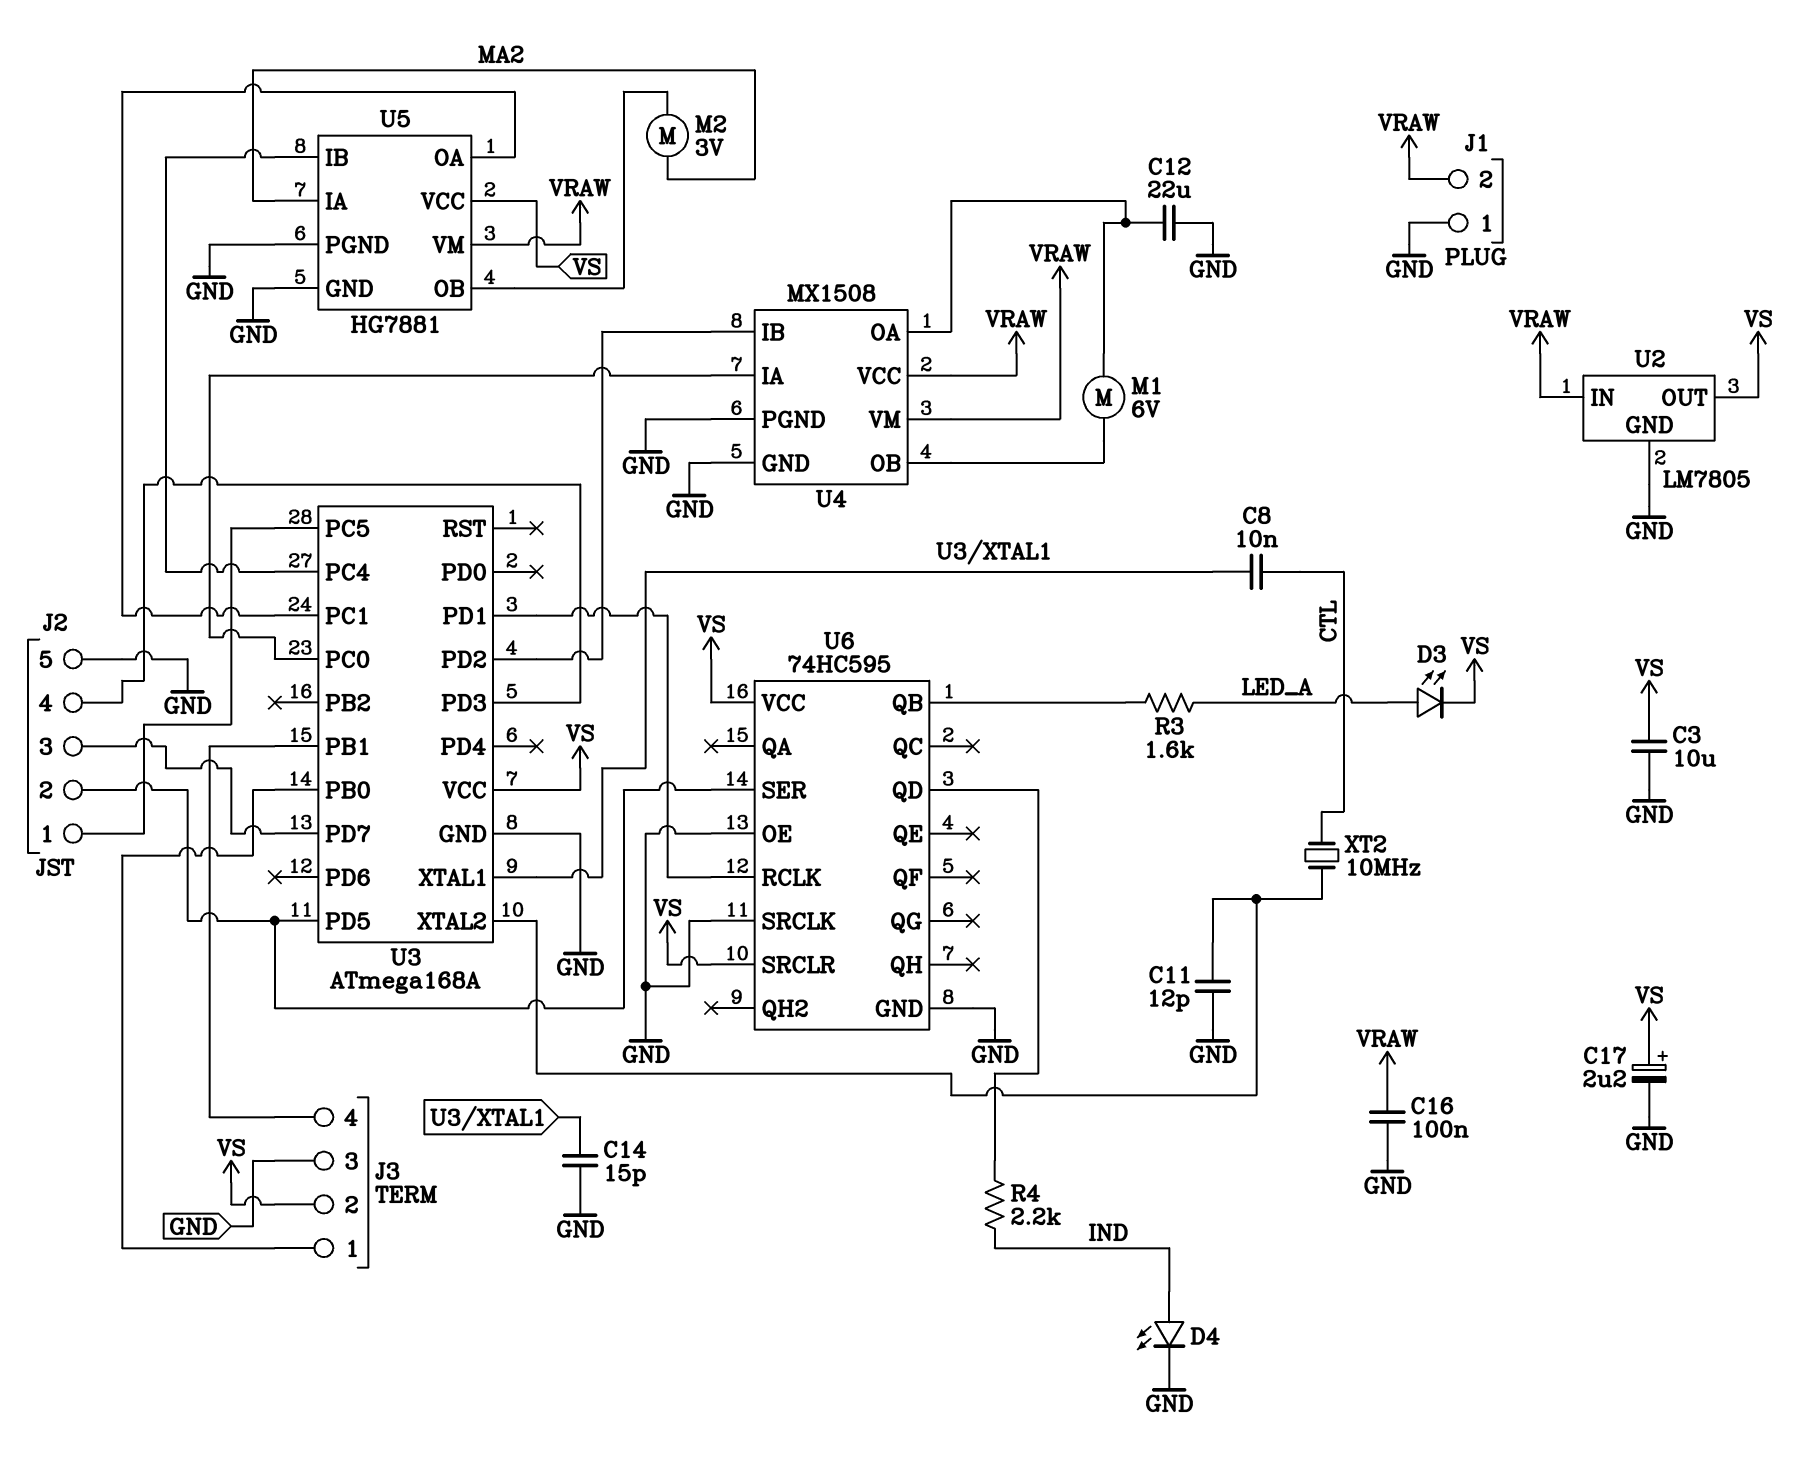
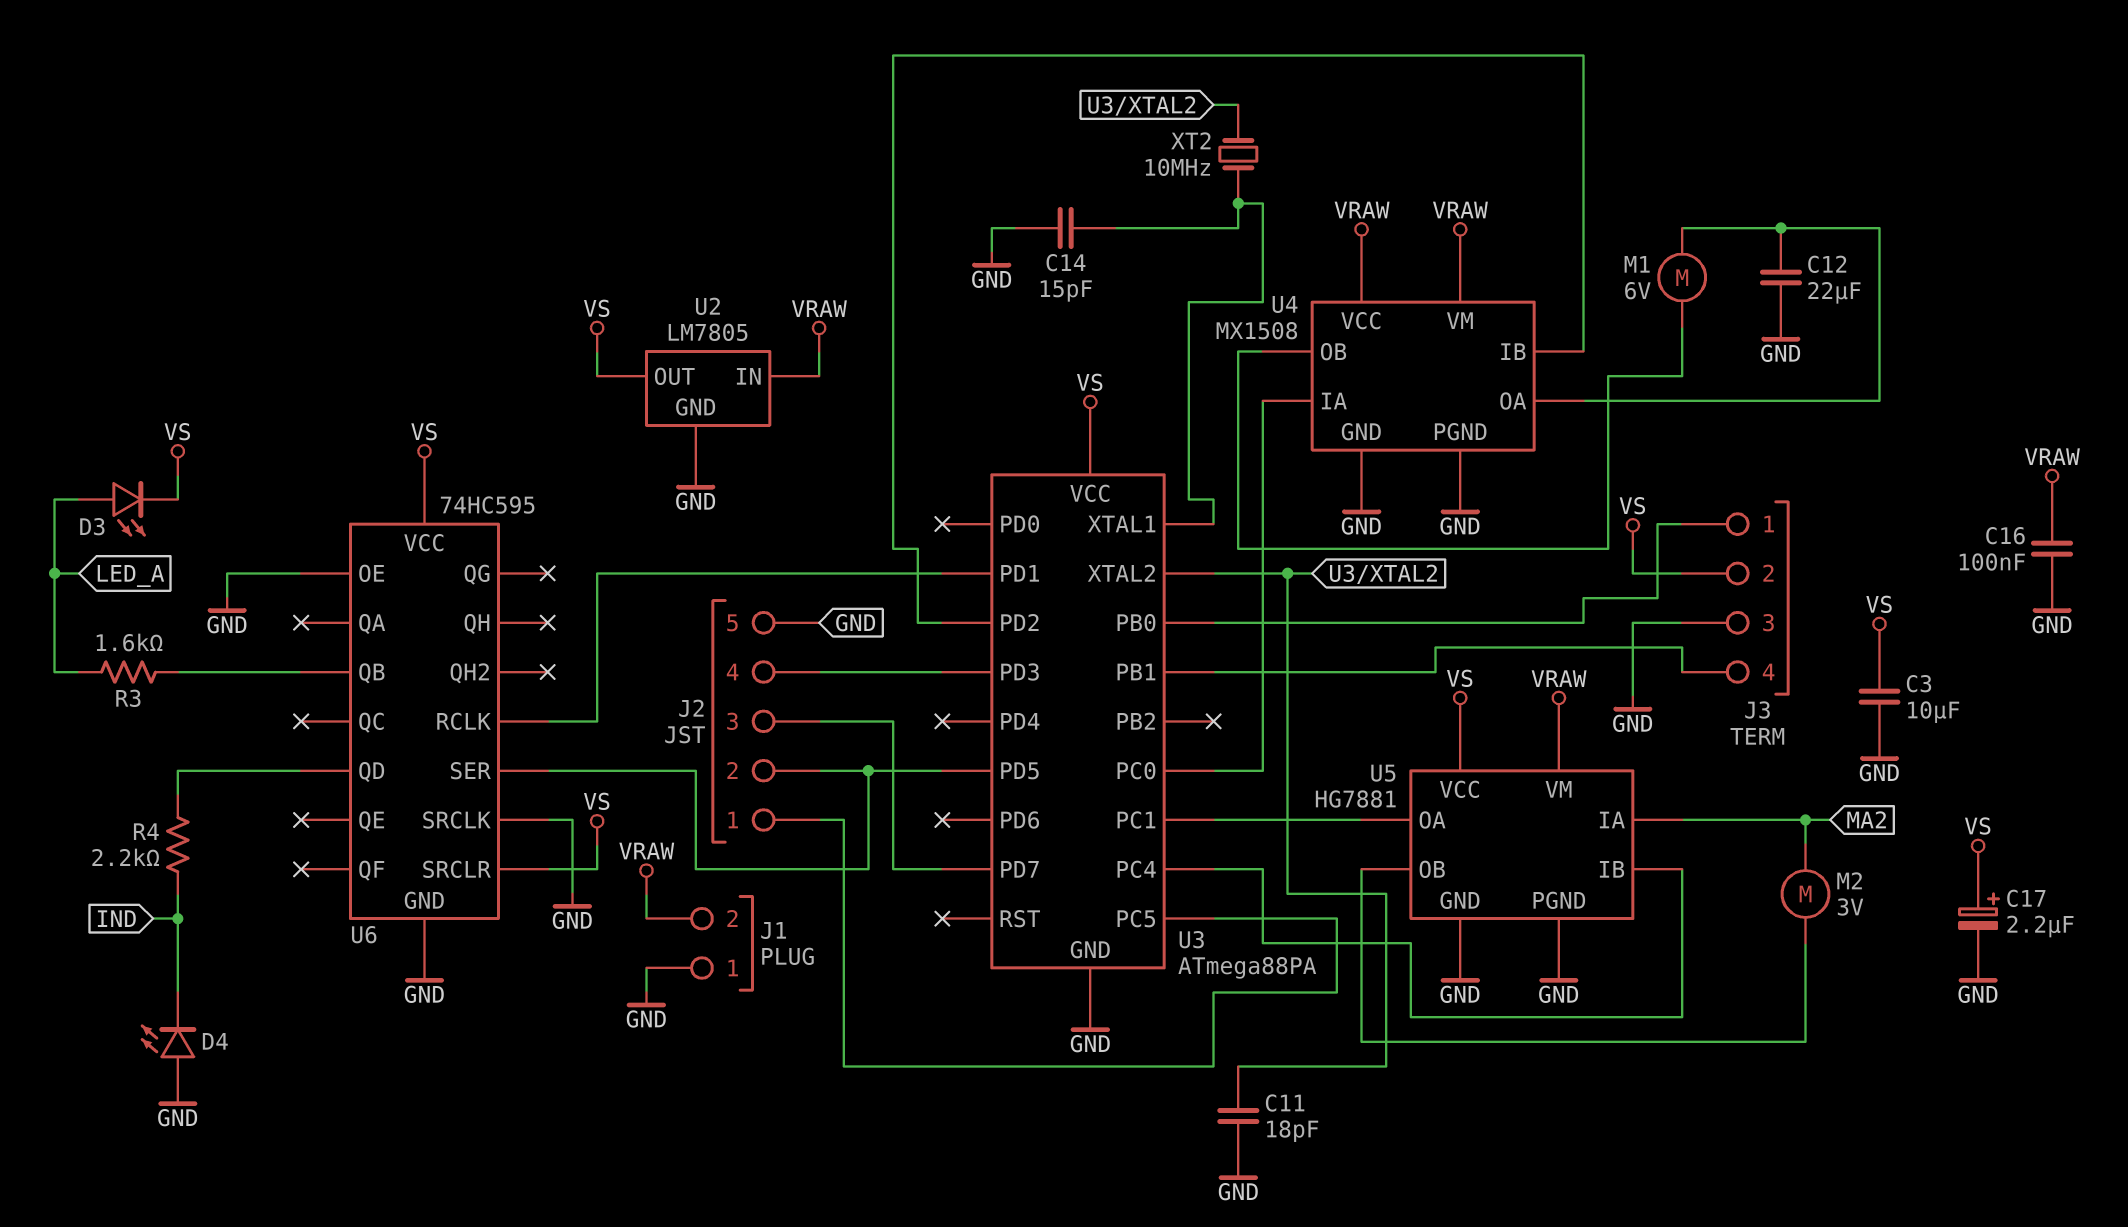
C8: 10nF (CTL, U3/XTAL1) -> none
C11: 12pF (GND, U3/XTAL2) -> 18pF (GND, U3/XTAL2)
D4: LED (A IND, K GND) -> LED (A GND, K IND)
U3: ATmega168A -> ATmega88PA
XT2: 10MHz (CTL, U3/XTAL2) -> 10MHz (U3/XTAL1, U3/XTAL2)

